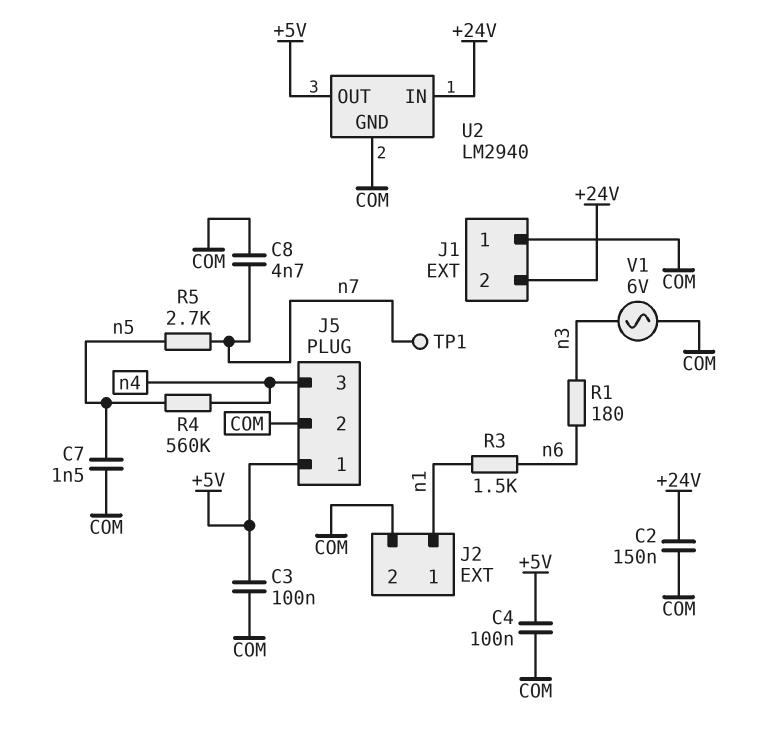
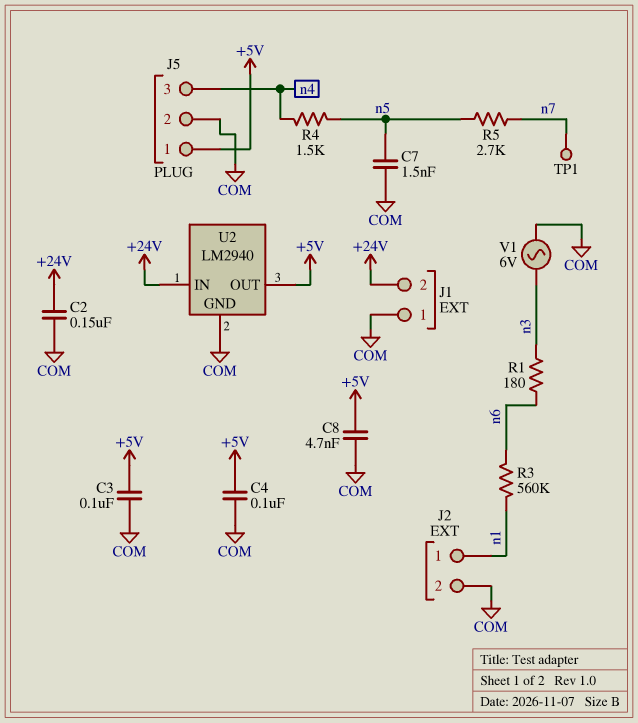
C8: 4.7nF (COM, n7) -> 4.7nF (+5V, COM)
R3: 1.5k (n1, n6) -> 560k (n1, n6)
R4: 560k (n4, n5) -> 1.5k (n4, n5)

